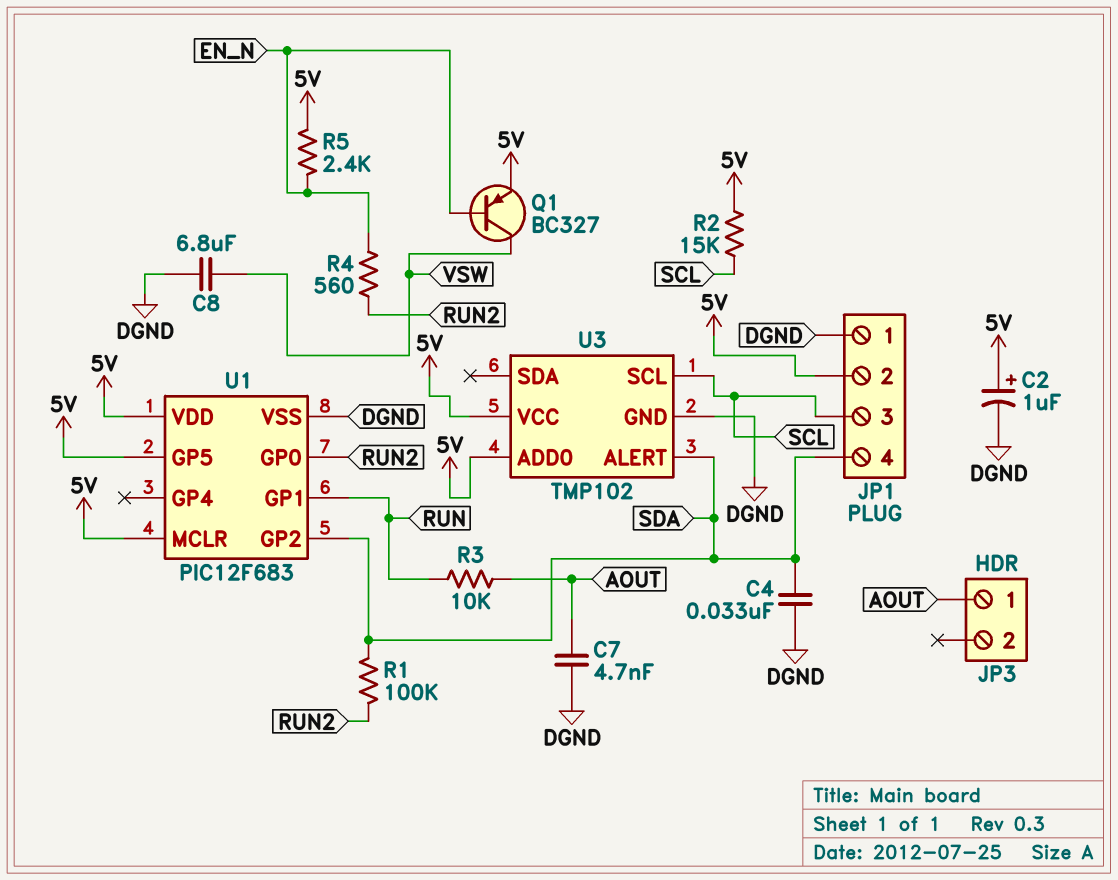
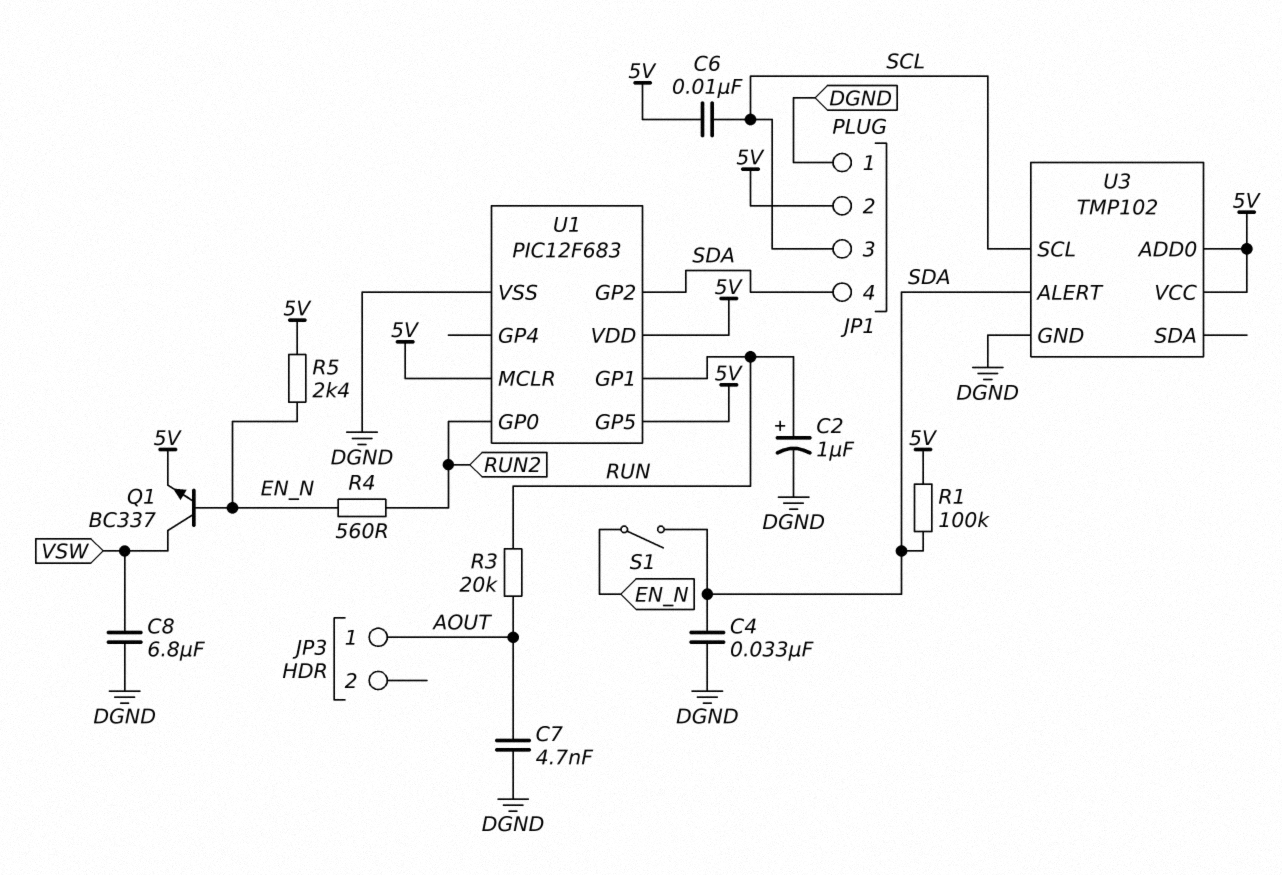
C2: 1uF (plus 5V, minus DGND) -> 1uF (plus RUN, minus DGND)
C6: none -> 10nF (5V, SCL)
Q1: PNP BC327 (B EN_N, C VSW, E 5V) -> NPN BC337 (B EN_N, C VSW, E 5V)
R1: 100k (RUN2, SDA) -> 100k (5V, SDA)
R2: 15k (5V, SCL) -> none
R3: 10k (AOUT, RUN) -> 20k (AOUT, RUN)
S1: none -> switch (EN_N, SDA)

